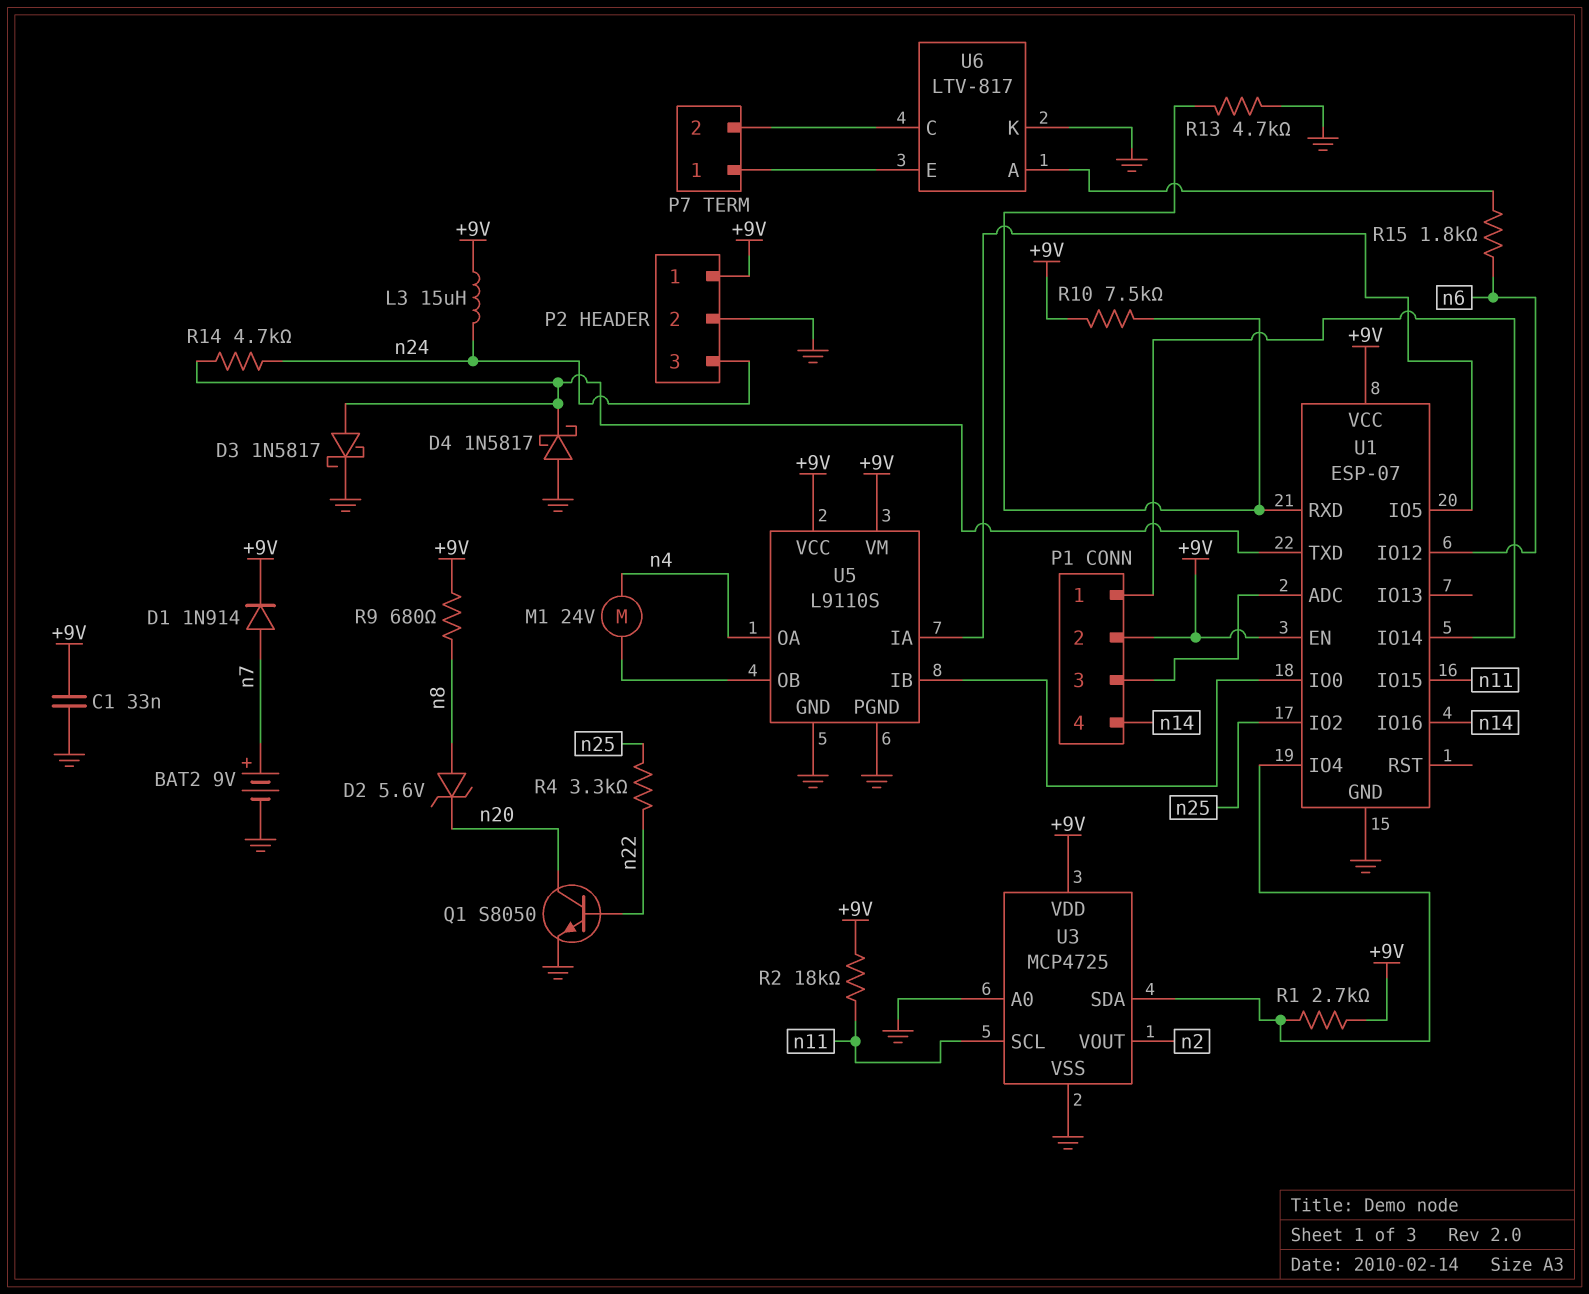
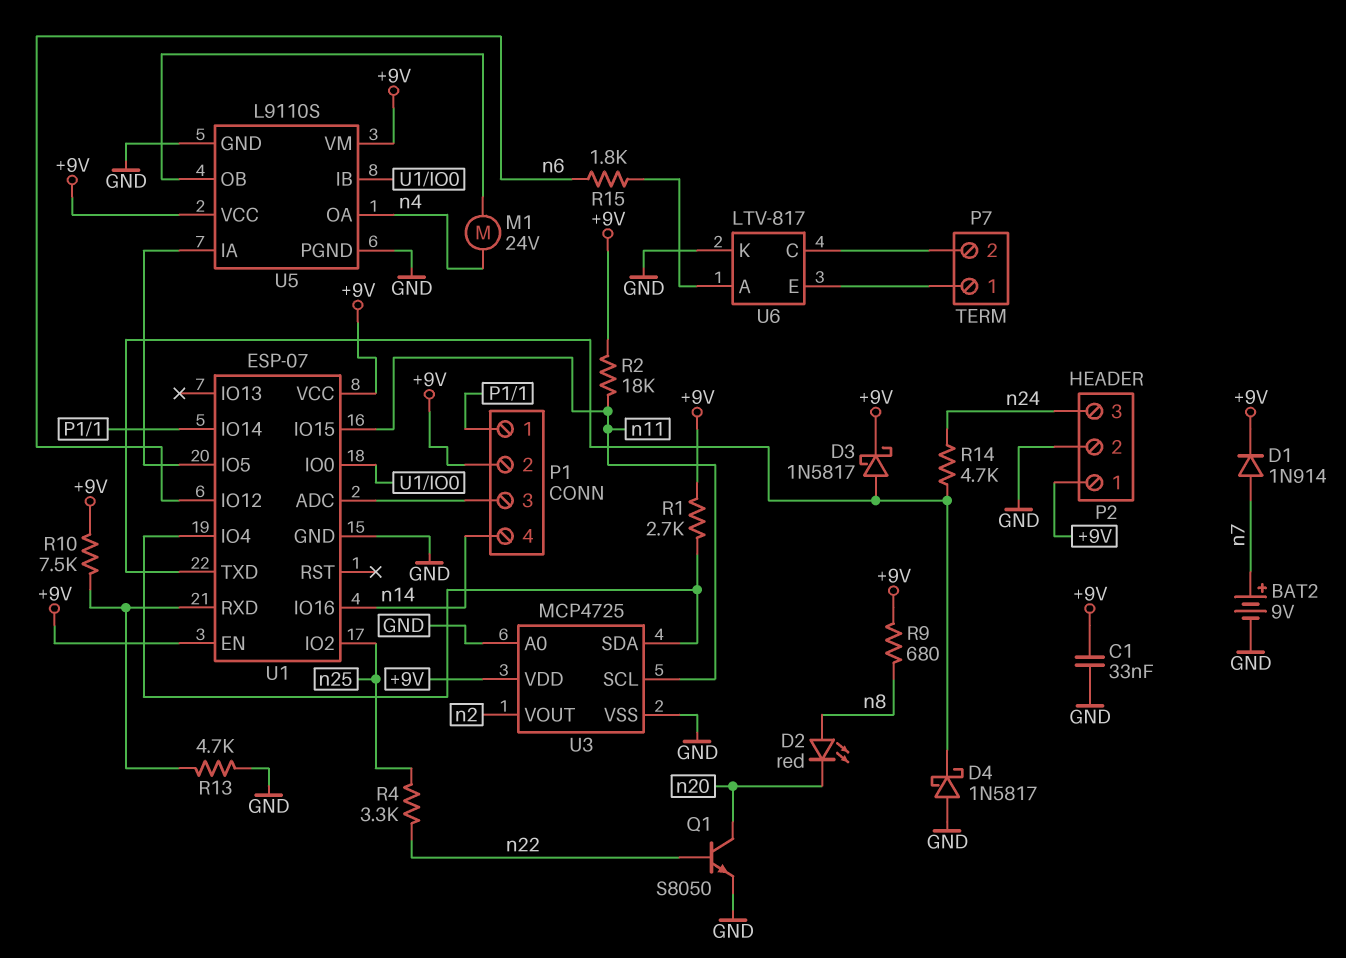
D2: zener 5.6V (A n8, K n20) -> LED red (A n8, K n20)
D3: schottky 1N5817 (A U1/TXD, K GND) -> schottky 1N5817 (A U1/TXD, K +9V)
L3: 15uH (+9V, n24) -> none

